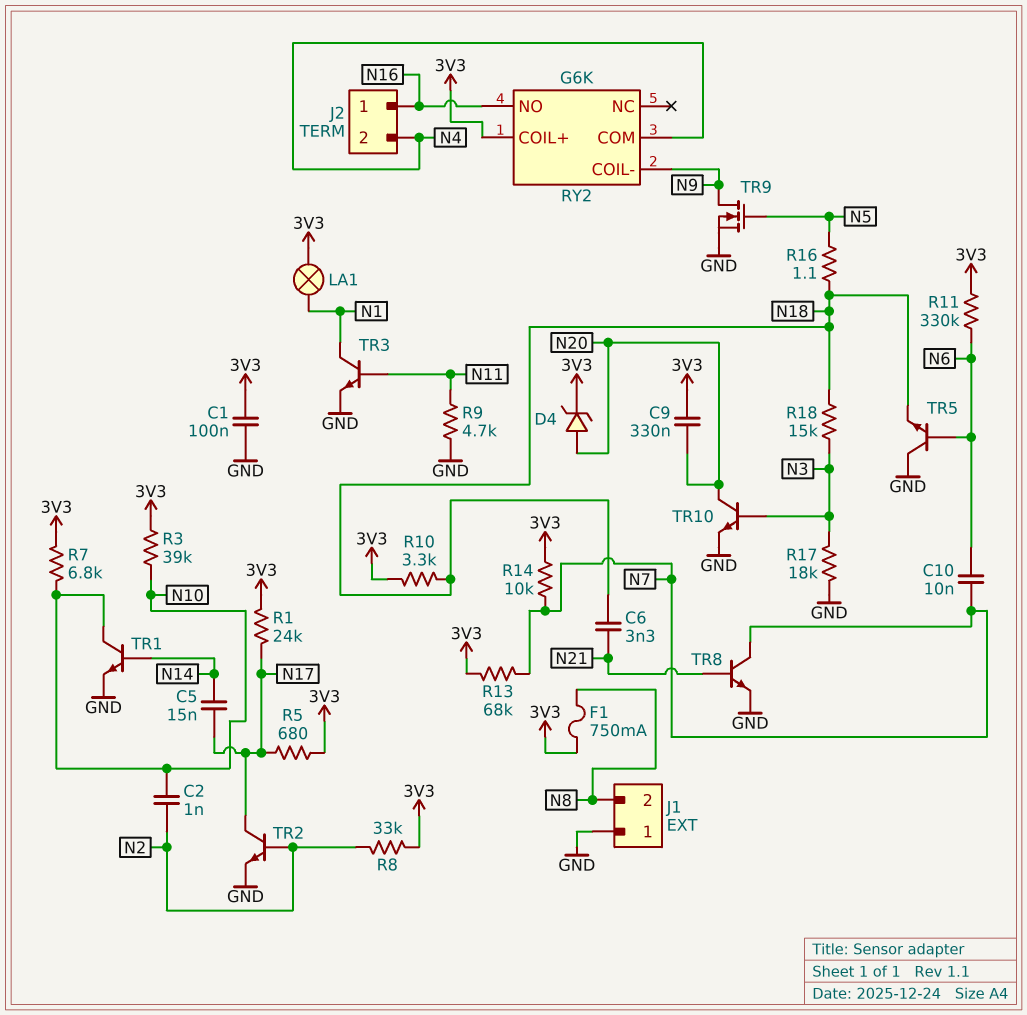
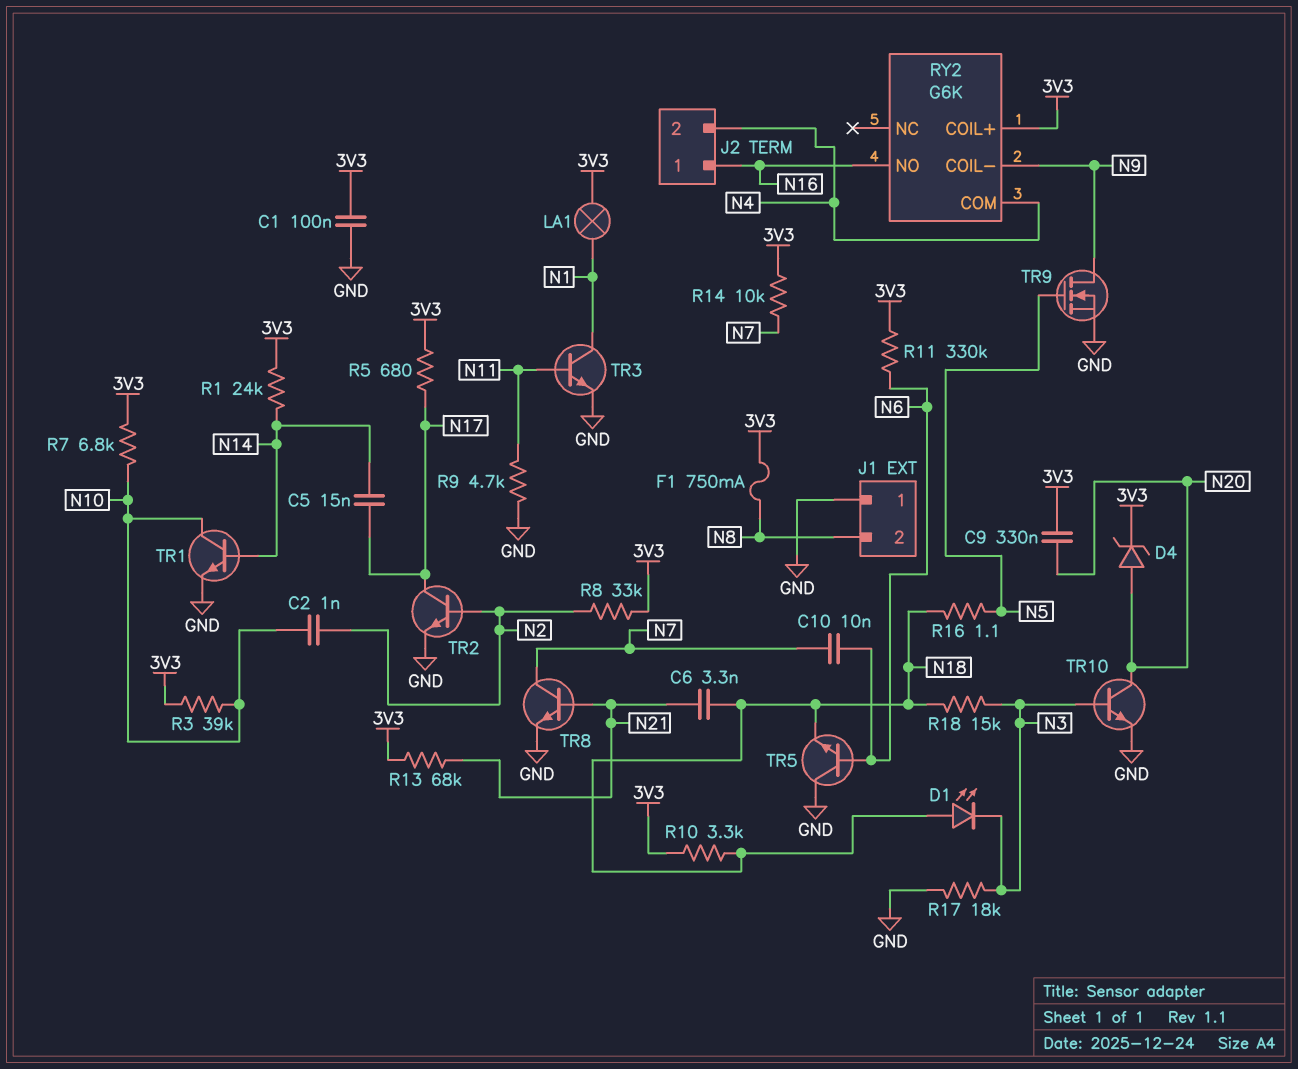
D1: none -> LED (A N18, K N3)
R1: 24k (3V3, N17) -> 24k (3V3, N14)
R13: 68k (3V3, N7) -> 68k (3V3, N21)

